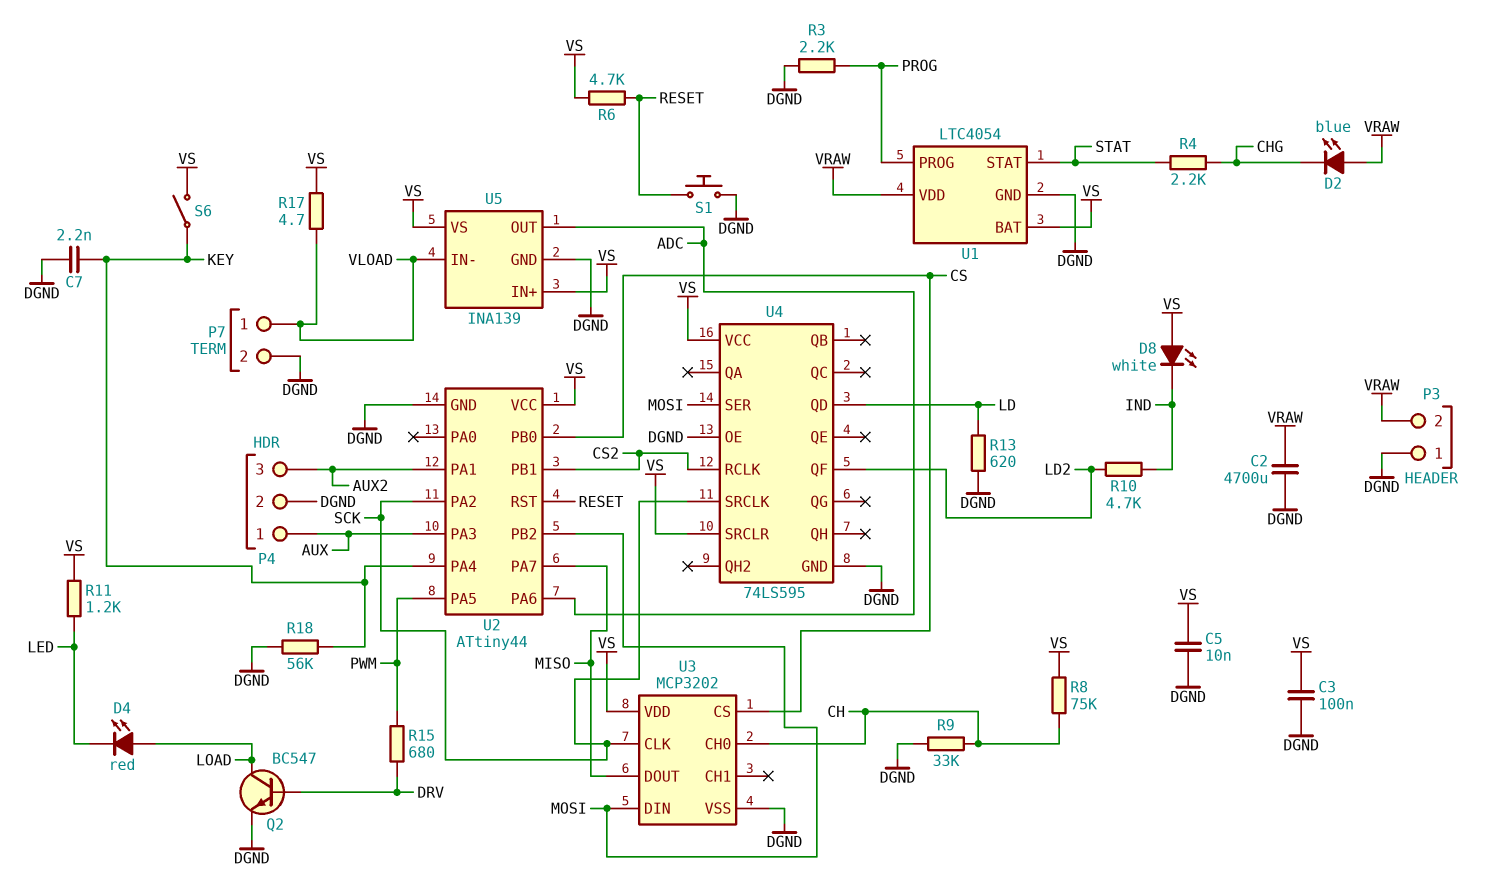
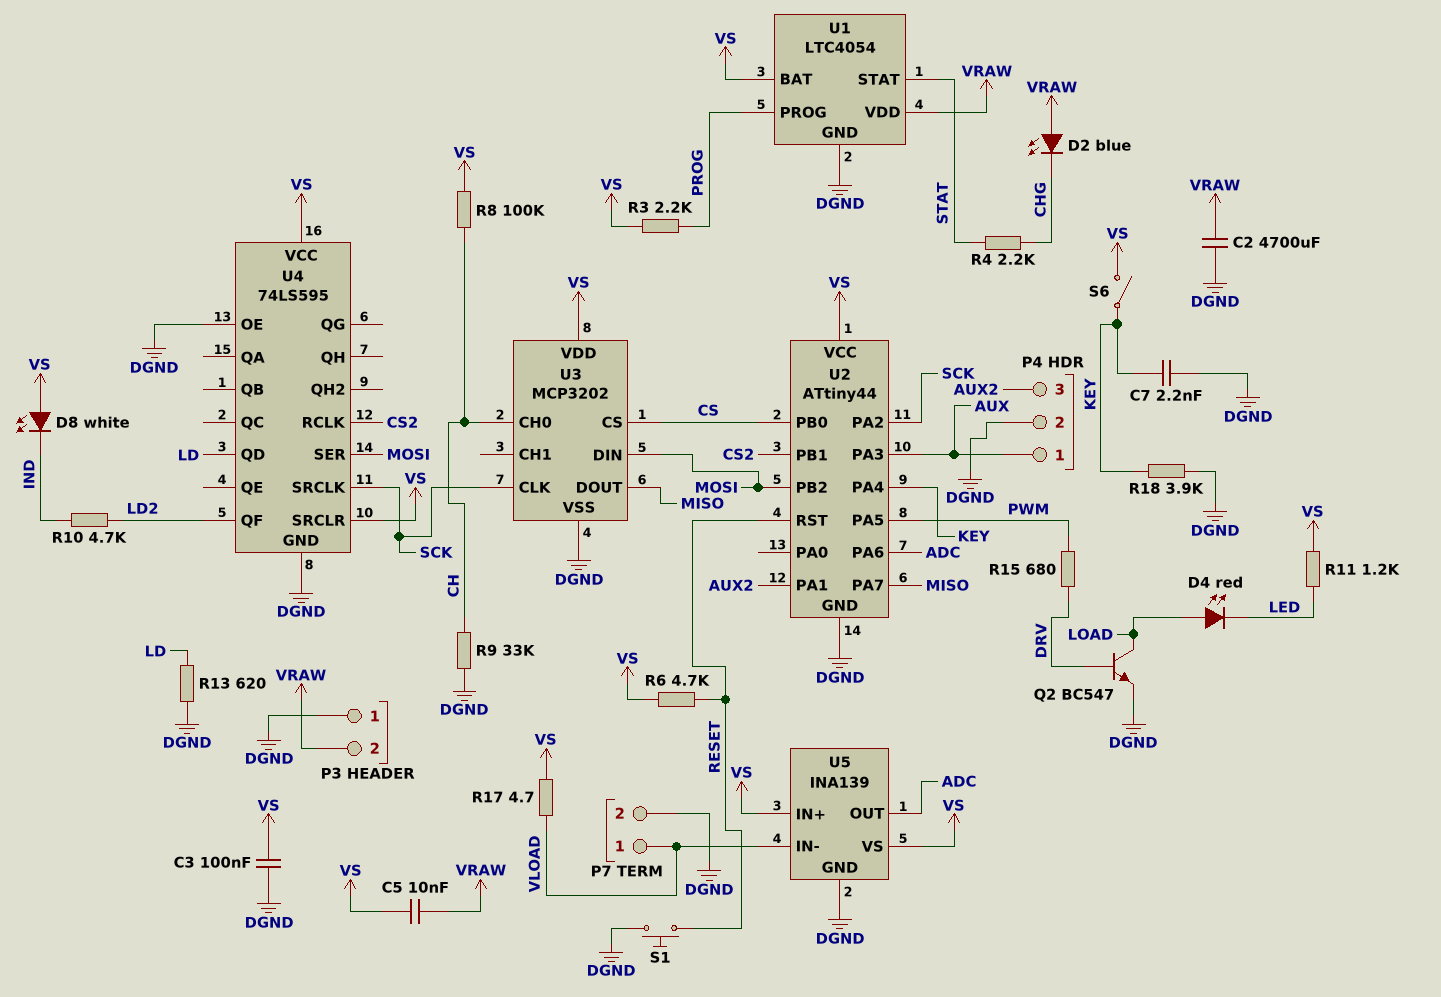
C5: 10nF (DGND, VS) -> 10nF (VRAW, VS)
R3: 2.2k (DGND, PROG) -> 2.2k (PROG, VS)
R8: 75k (CH, VS) -> 100k (CH, VS)
R18: 56k (DGND, KEY) -> 3.9k (DGND, KEY)

